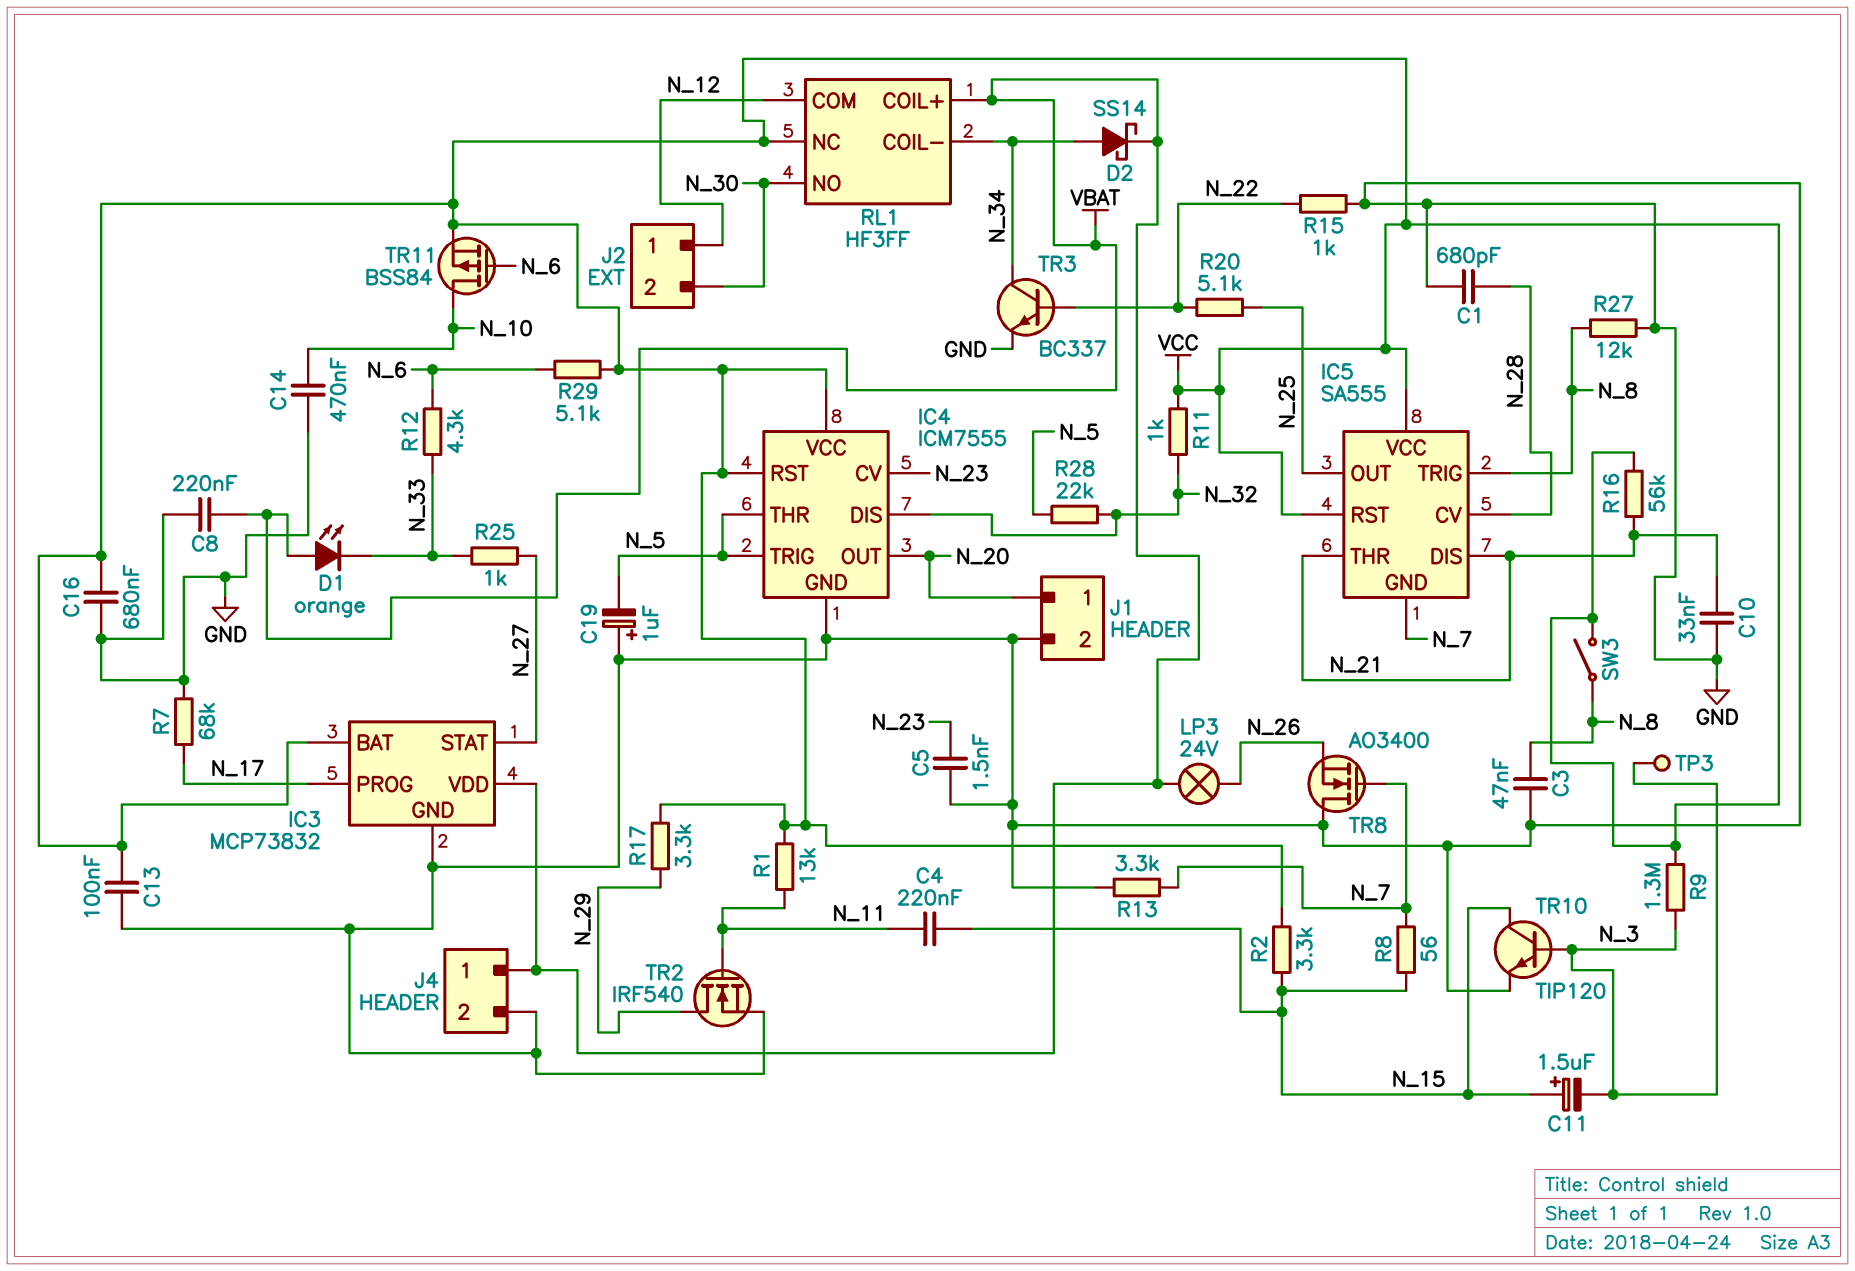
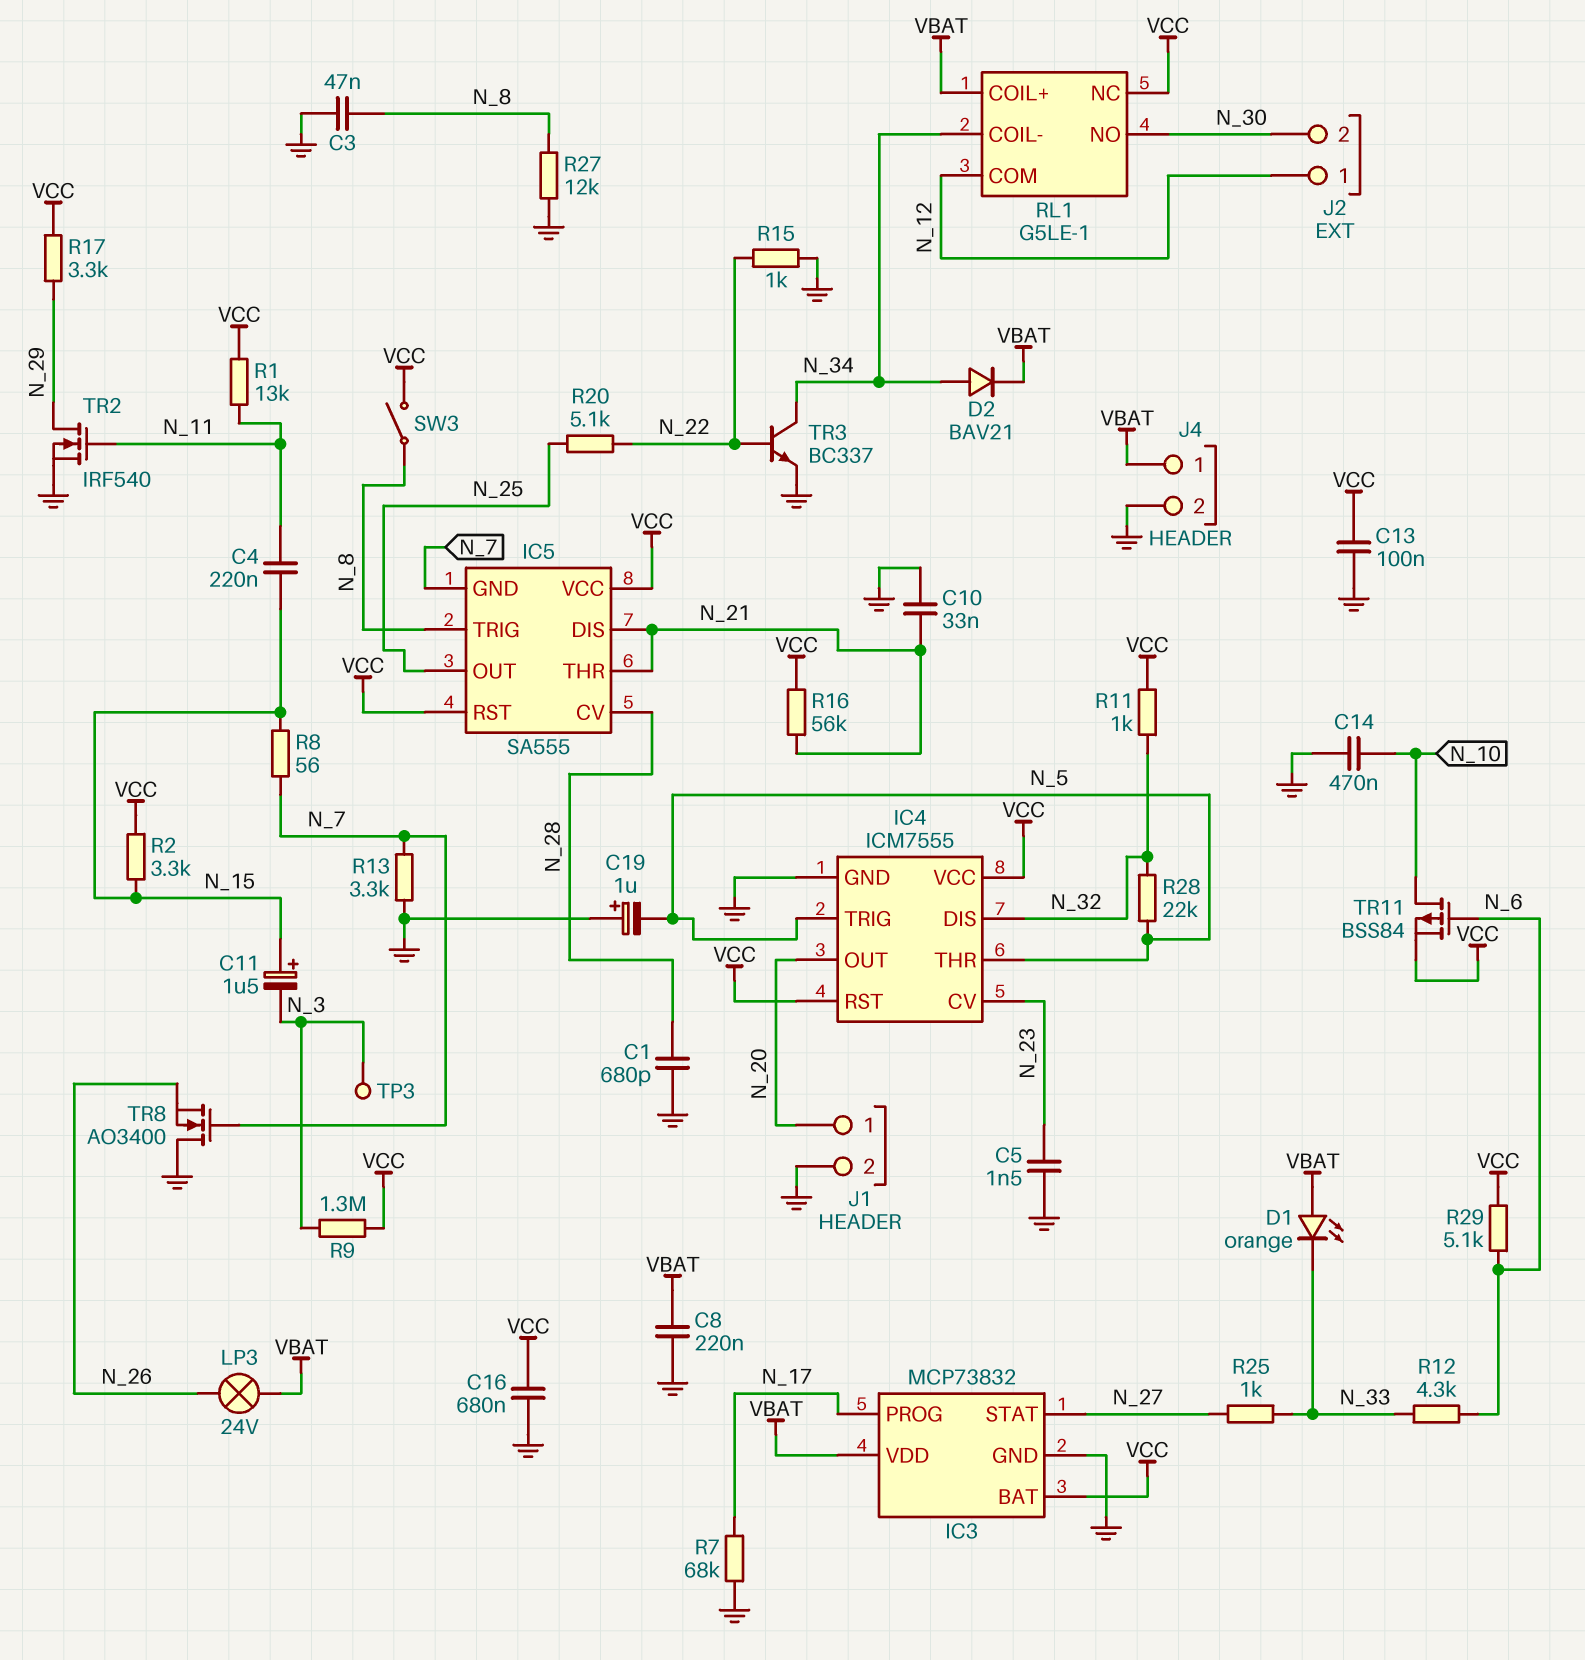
D2: schottky SS14 (A N_34, K VBAT) -> diode BAV21 (A N_34, K VBAT)
RL1: HF3FF -> G5LE-1
TR10: NPN TIP120 (B N_3, C N_15, E GND) -> none

